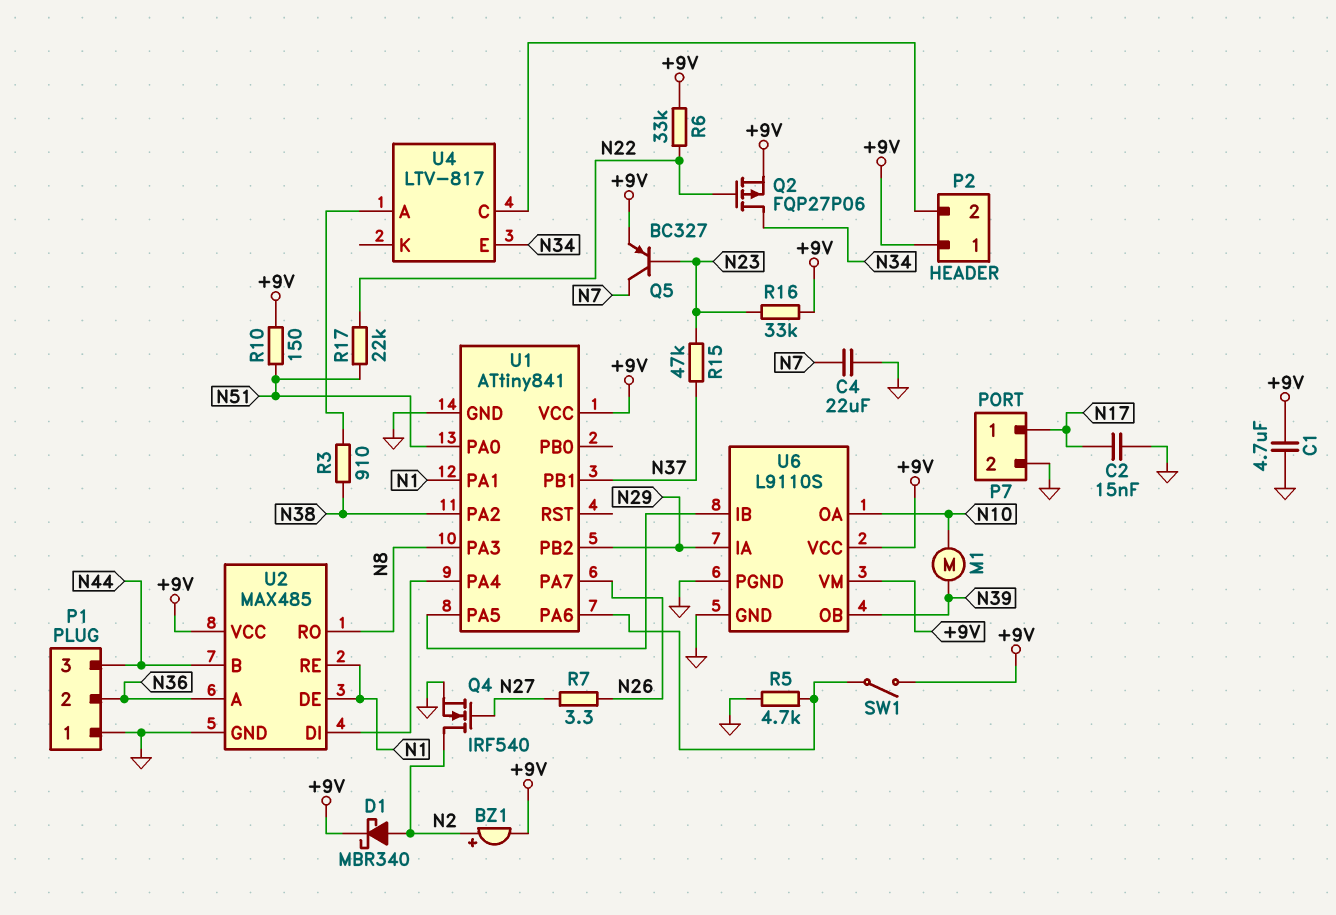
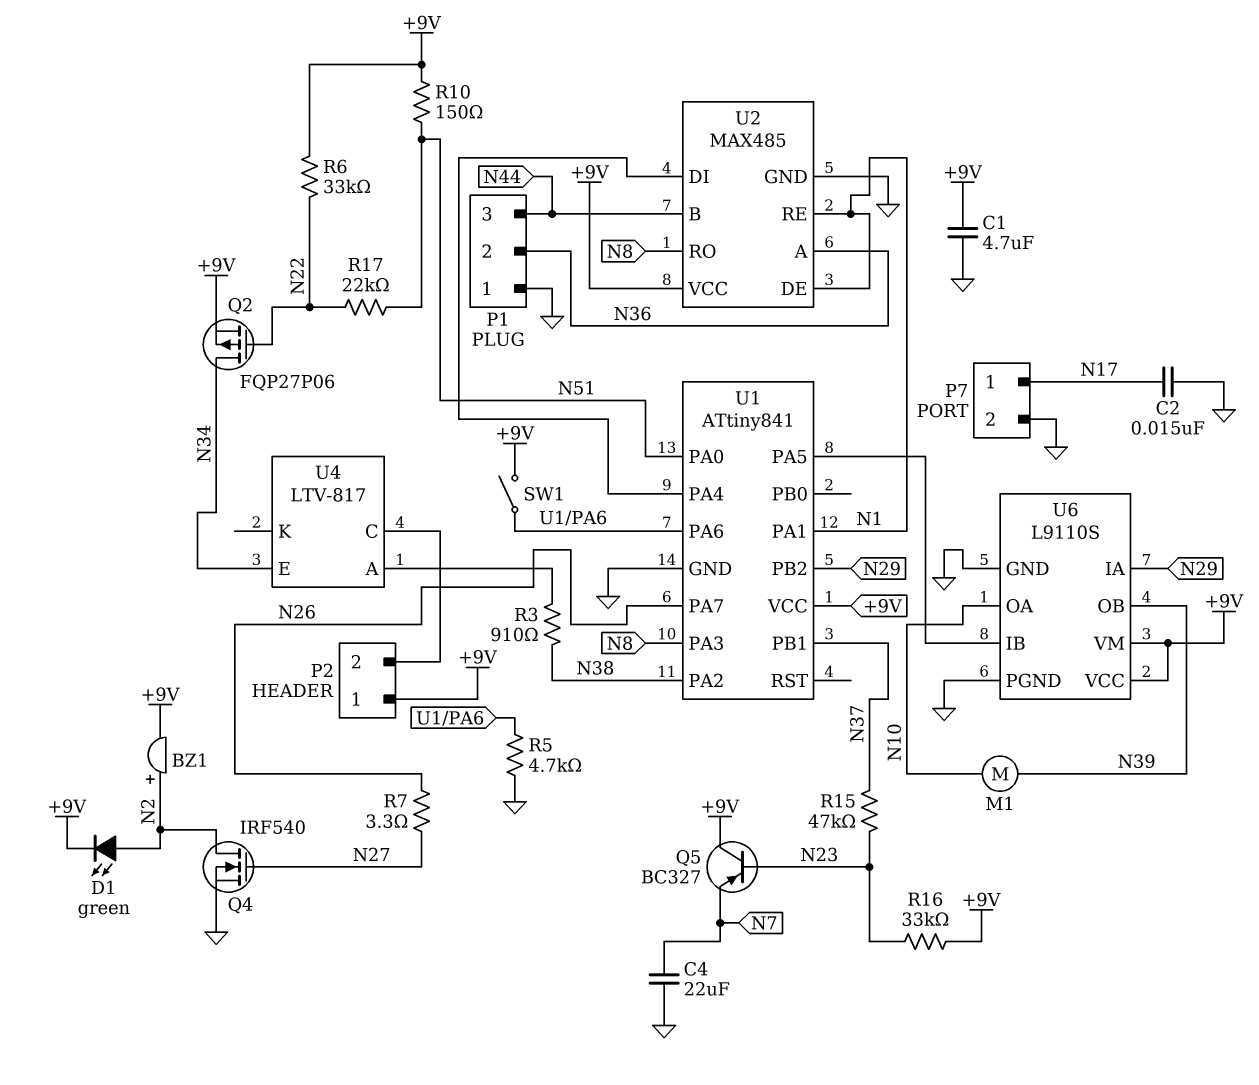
D1: schottky MBR340 (A N2, K +9V) -> LED green (A N2, K +9V)
Q5: PNP BC327 (B N23, C N7, E +9V) -> PNP BC327 (B N23, C +9V, E N7)

